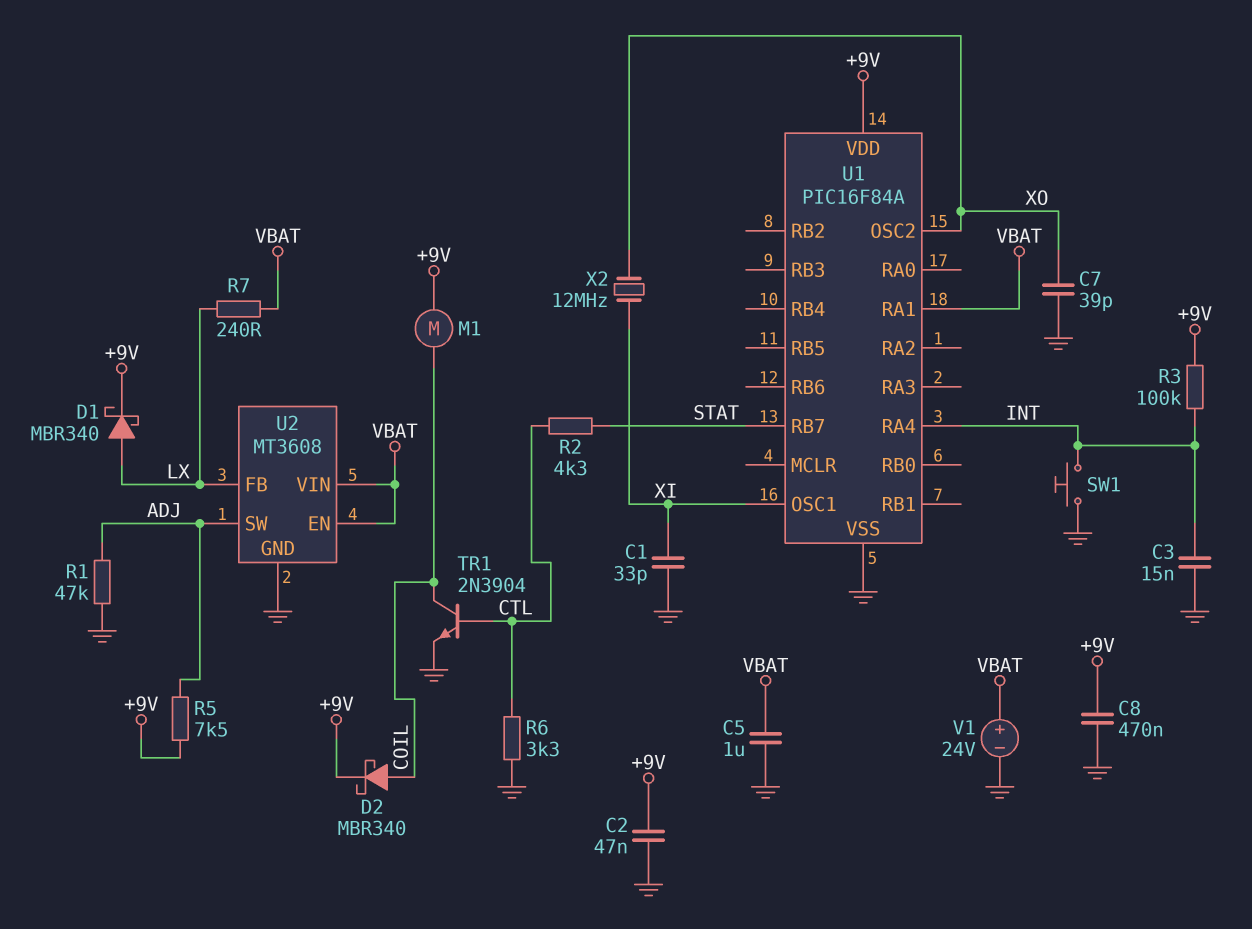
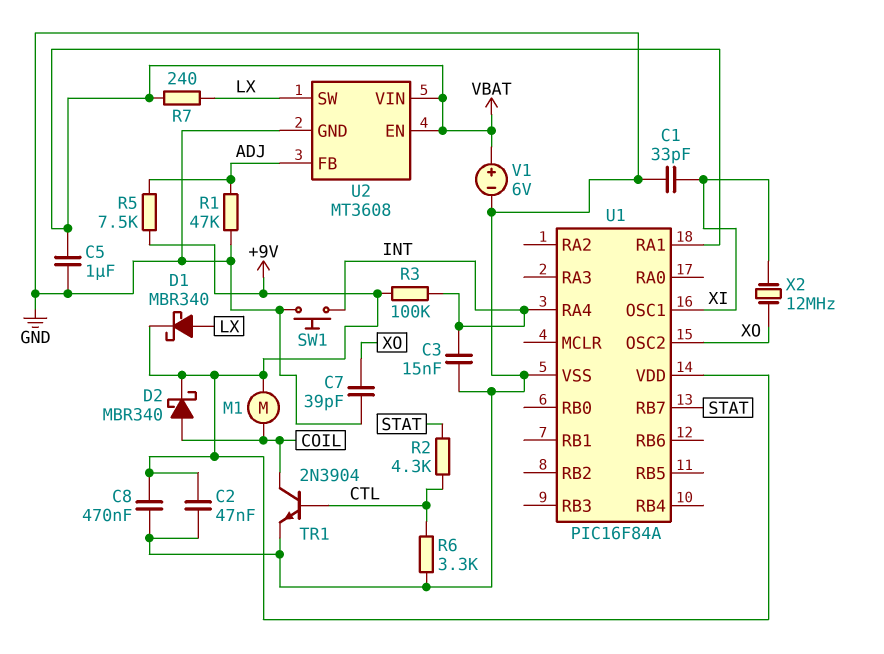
U2 pin FB: LX -> ADJ
U2 pin SW: ADJ -> LX
V1: 24V (plus VBAT, minus GND) -> 6V (plus VBAT, minus GND)

